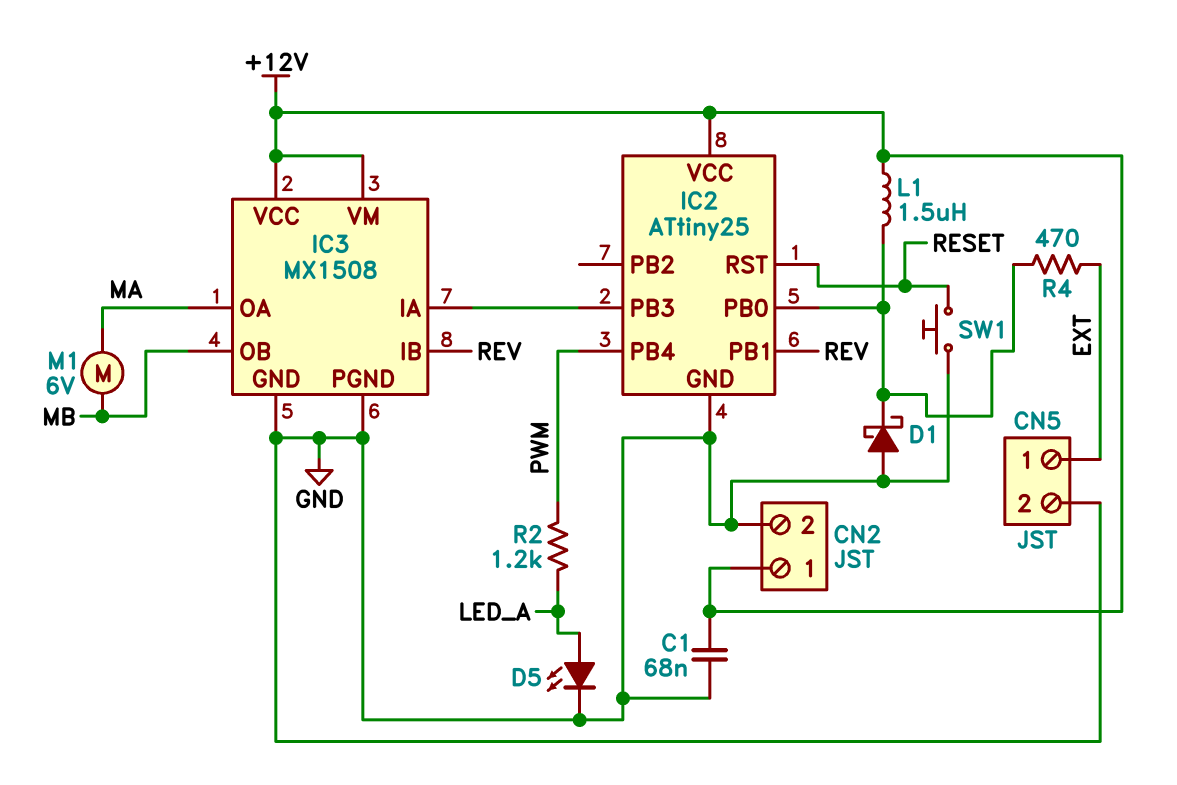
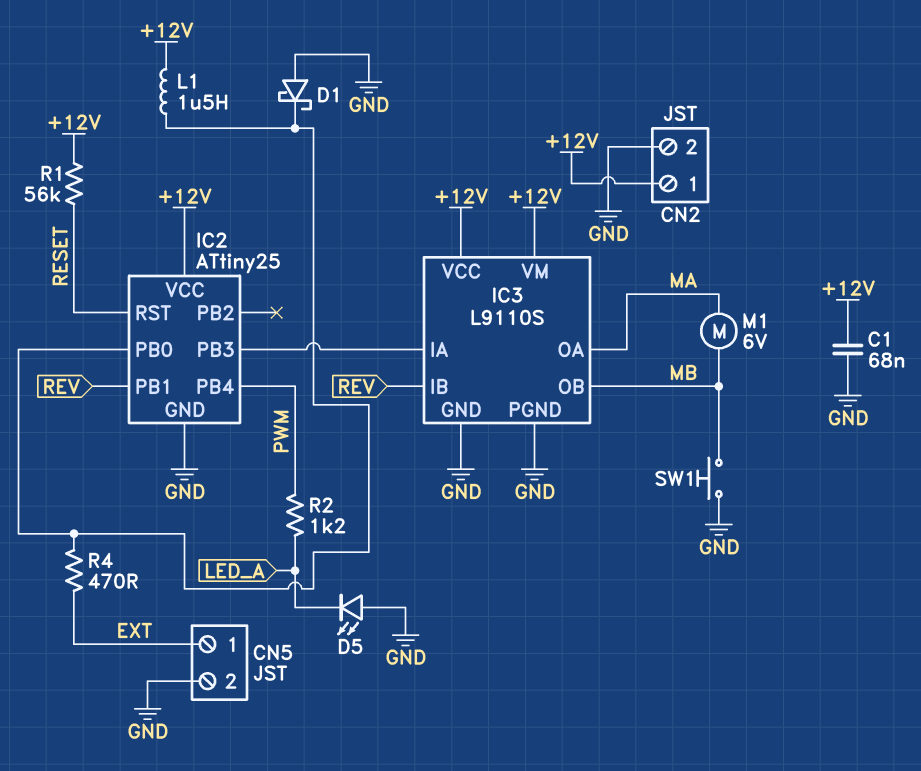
D5: LED (A LED_A, K GND) -> LED (A GND, K LED_A)
IC3: MX1508 -> L9110S
R1: none -> 56k (+12V, RESET)
SW1: button (GND, RESET) -> button (GND, MB)

